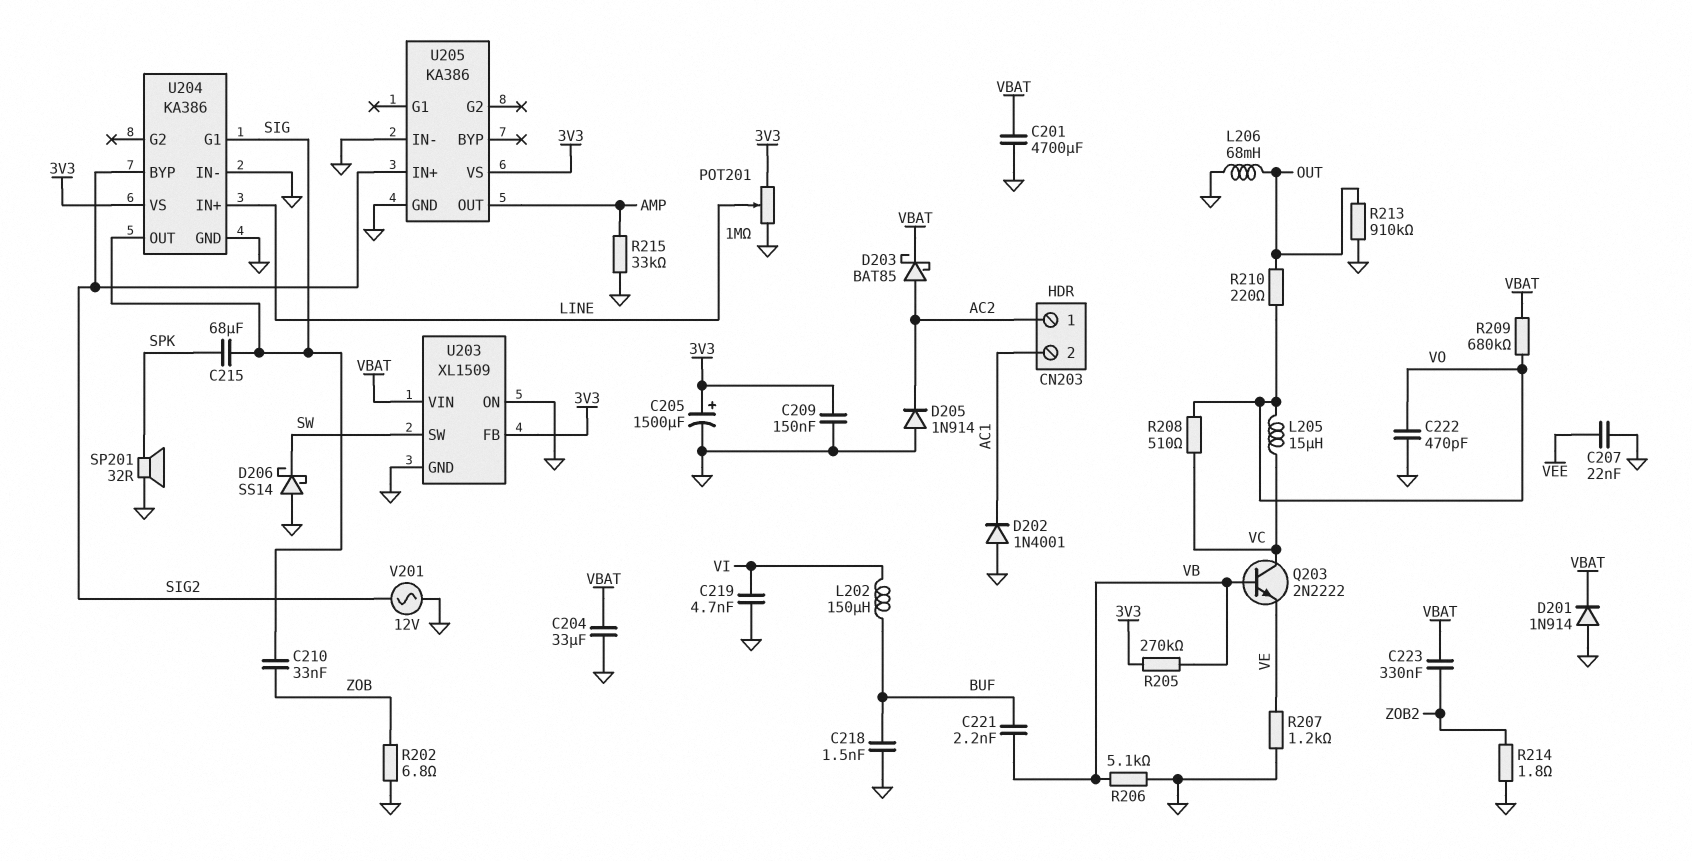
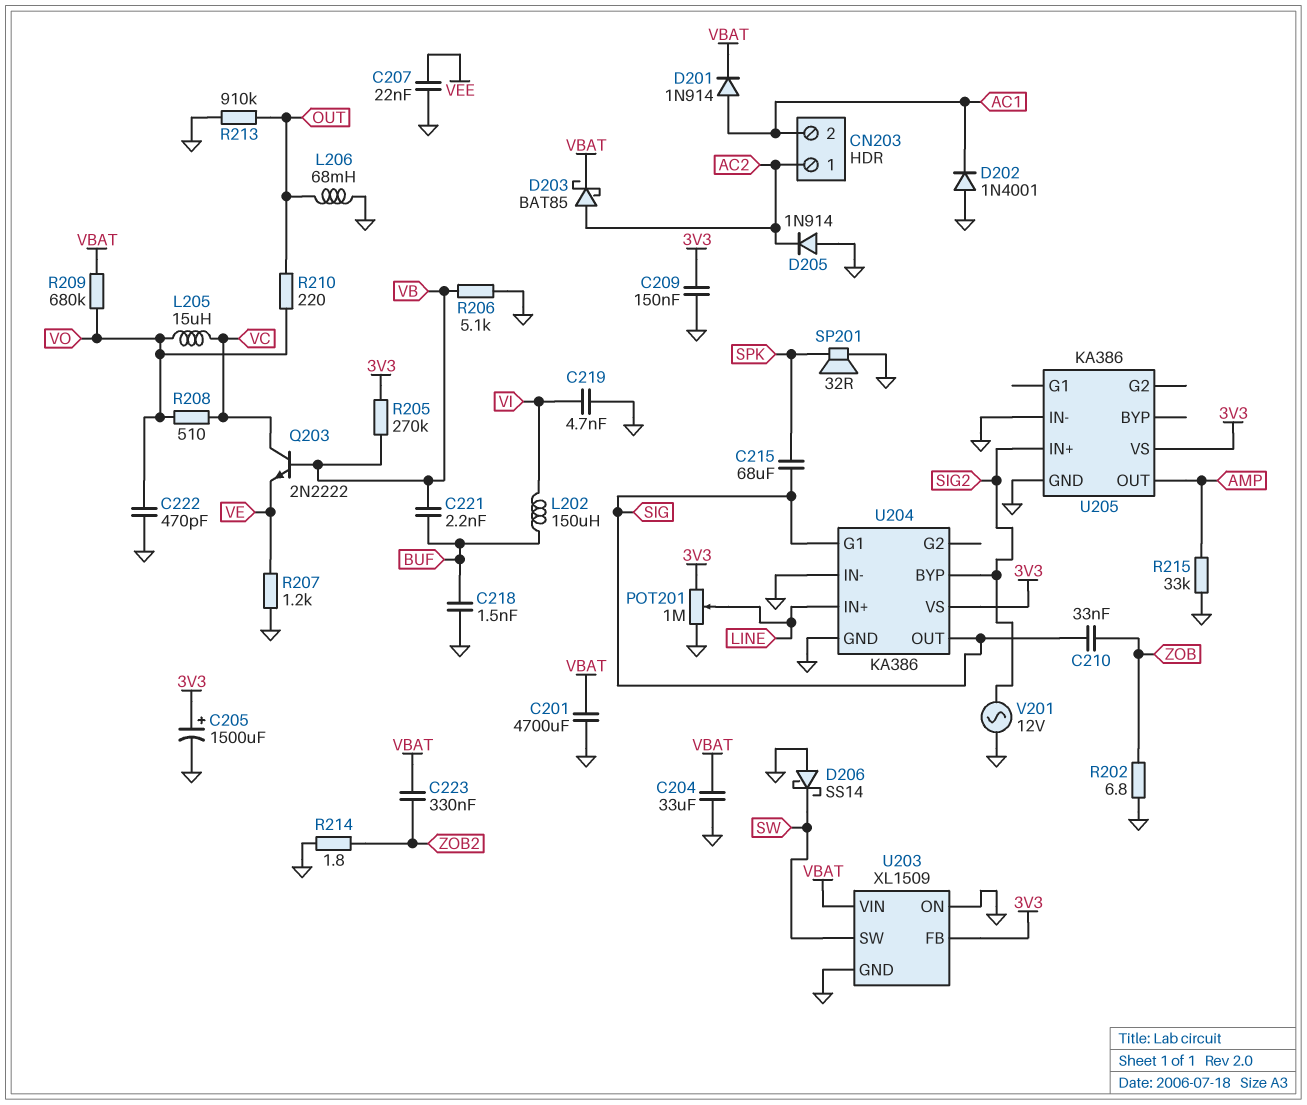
D201: diode 1N914 (A GND, K VBAT) -> diode 1N914 (A AC1, K VBAT)

